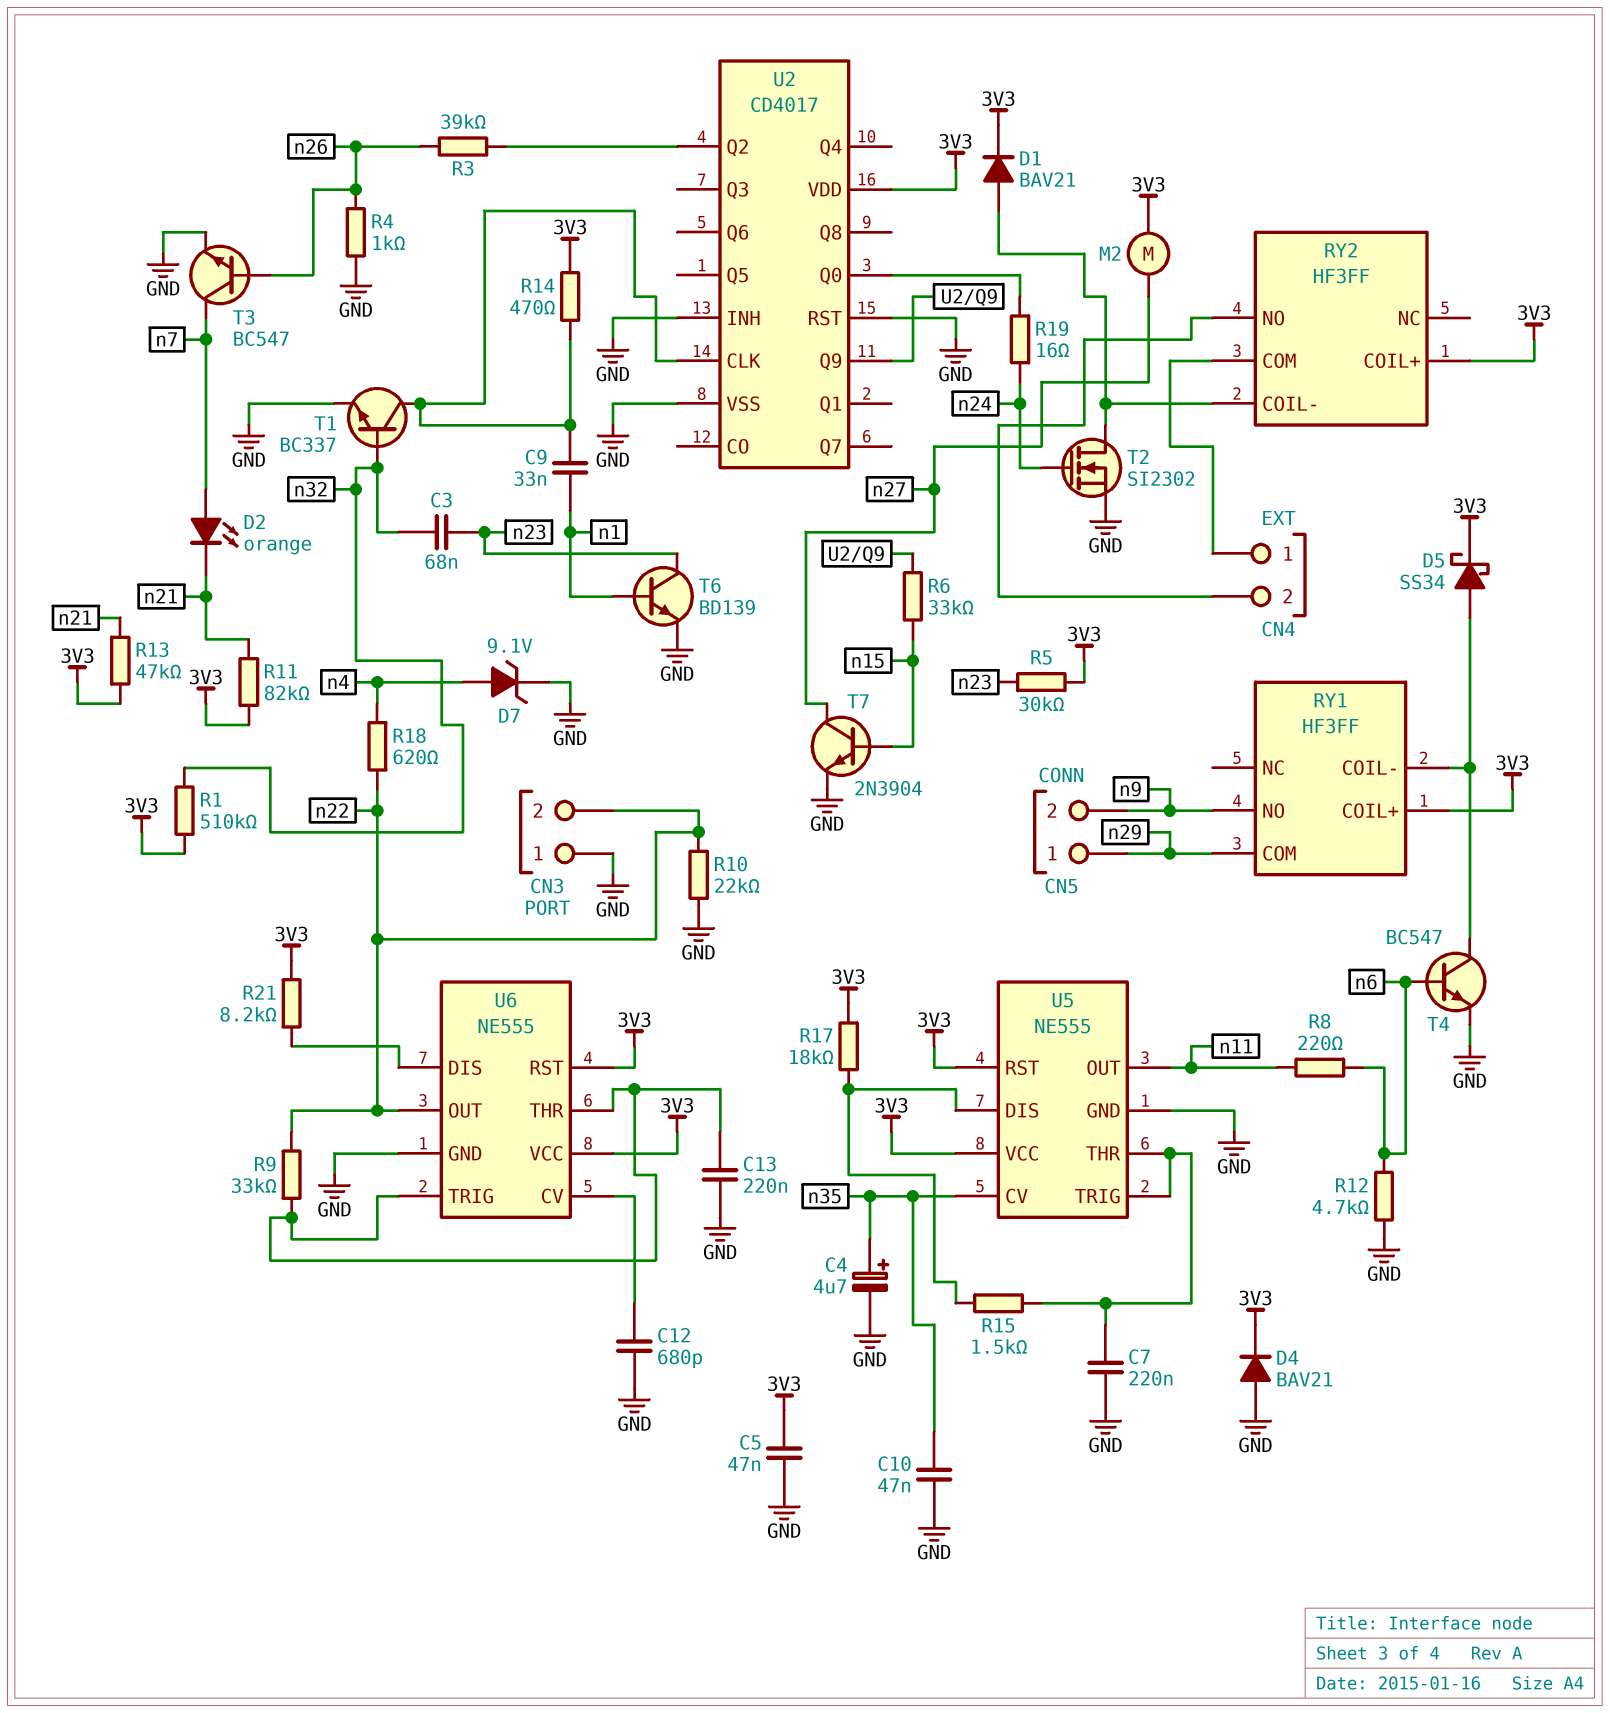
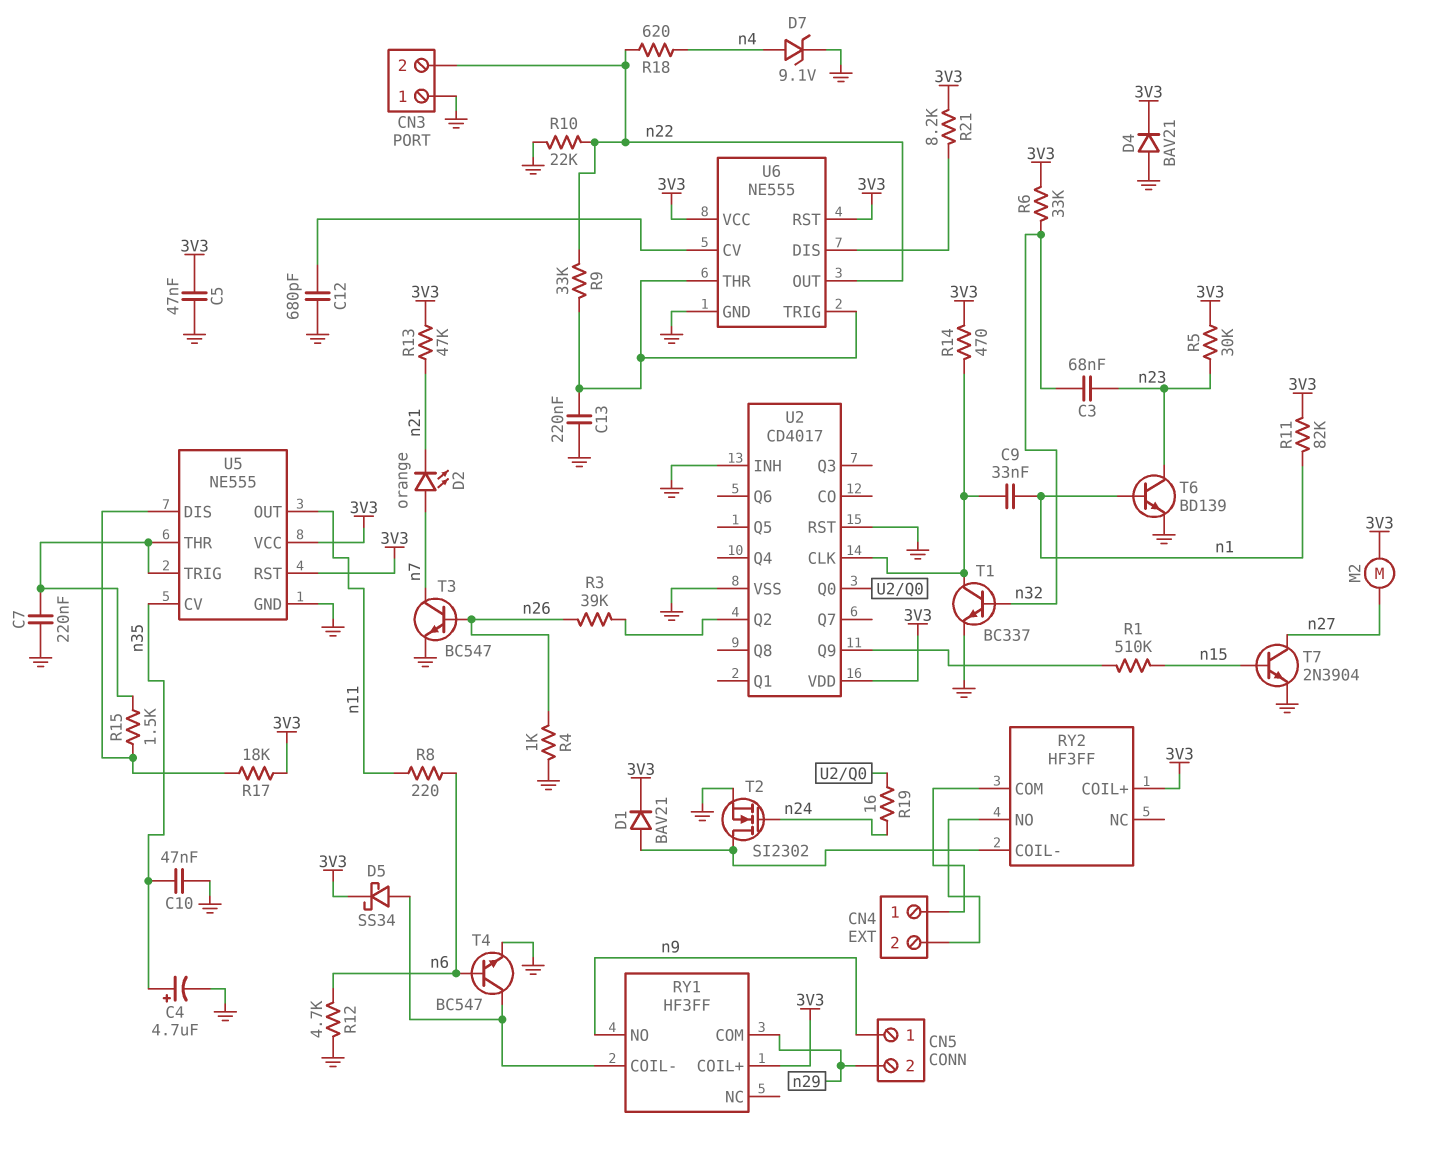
CN5 pin 1: n29 -> n9
CN5 pin 2: n9 -> n29
R1: 510k (3V3, n32) -> 510k (U2/Q9, n15)
R6: 33k (U2/Q9, n15) -> 33k (3V3, n32)
R11: 82k (3V3, n21) -> 82k (3V3, n1)

